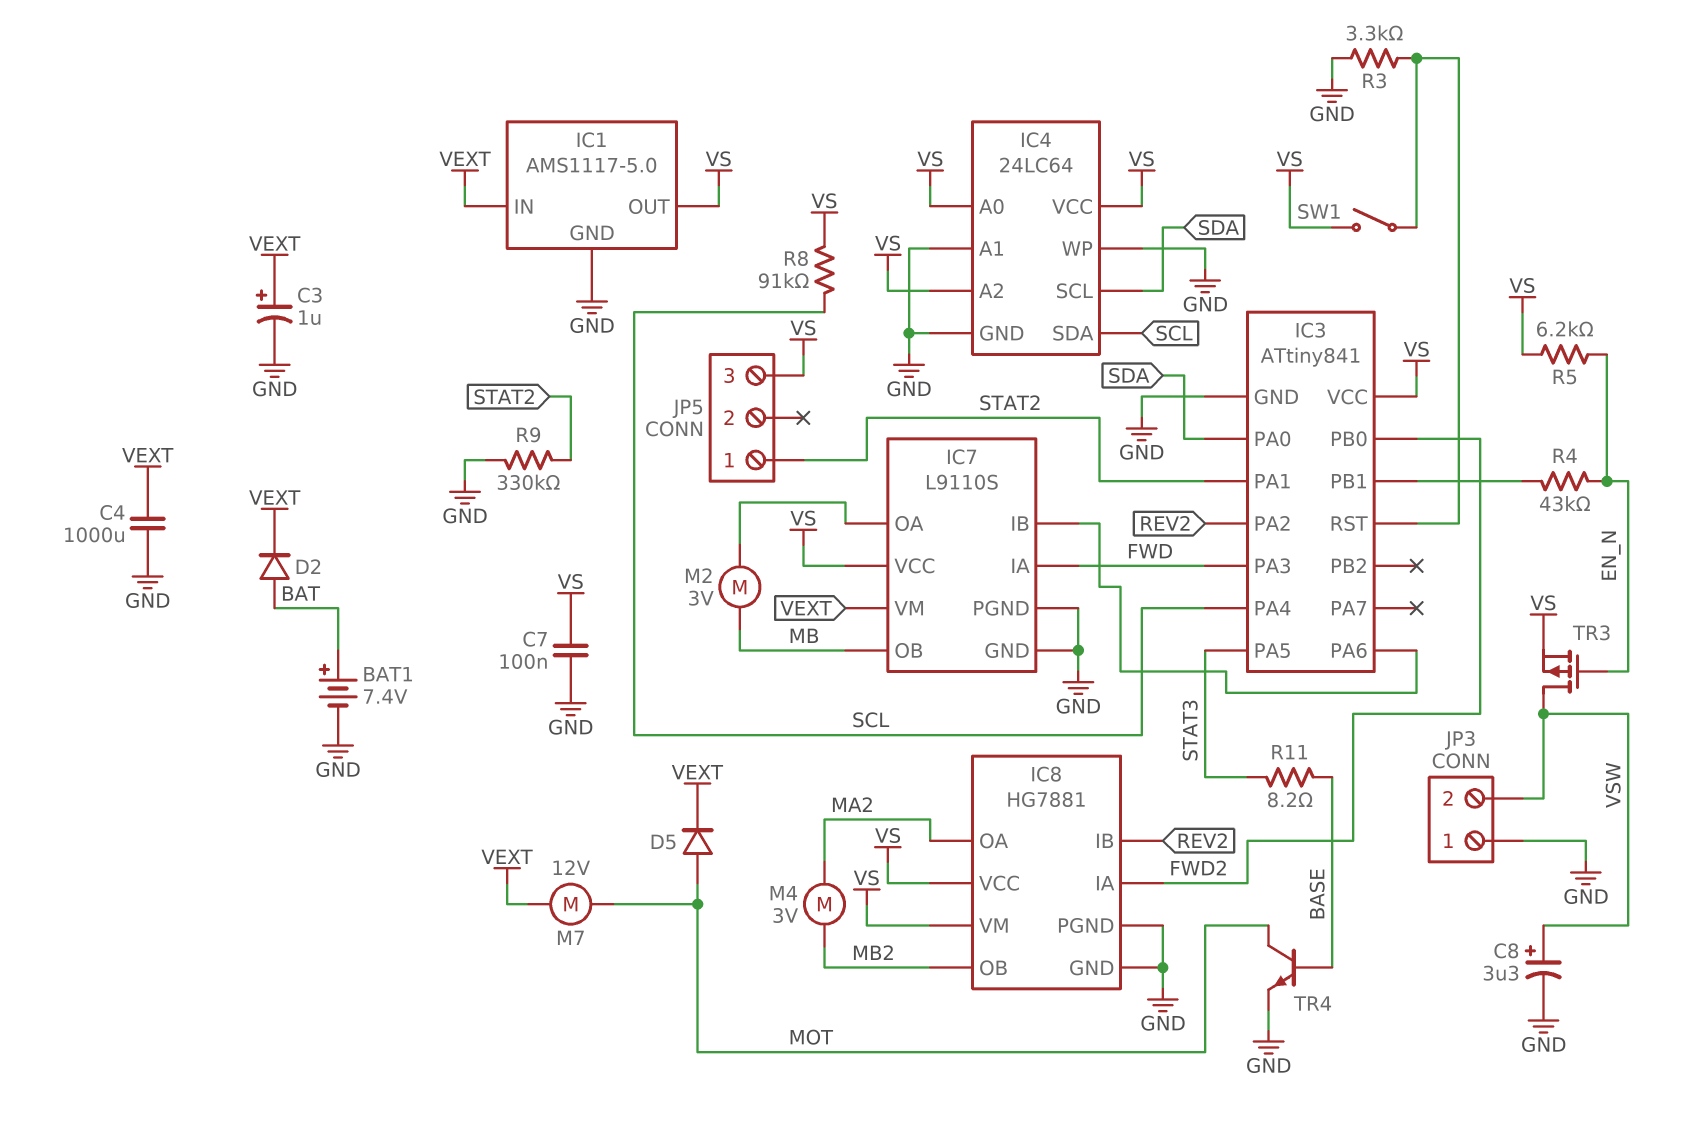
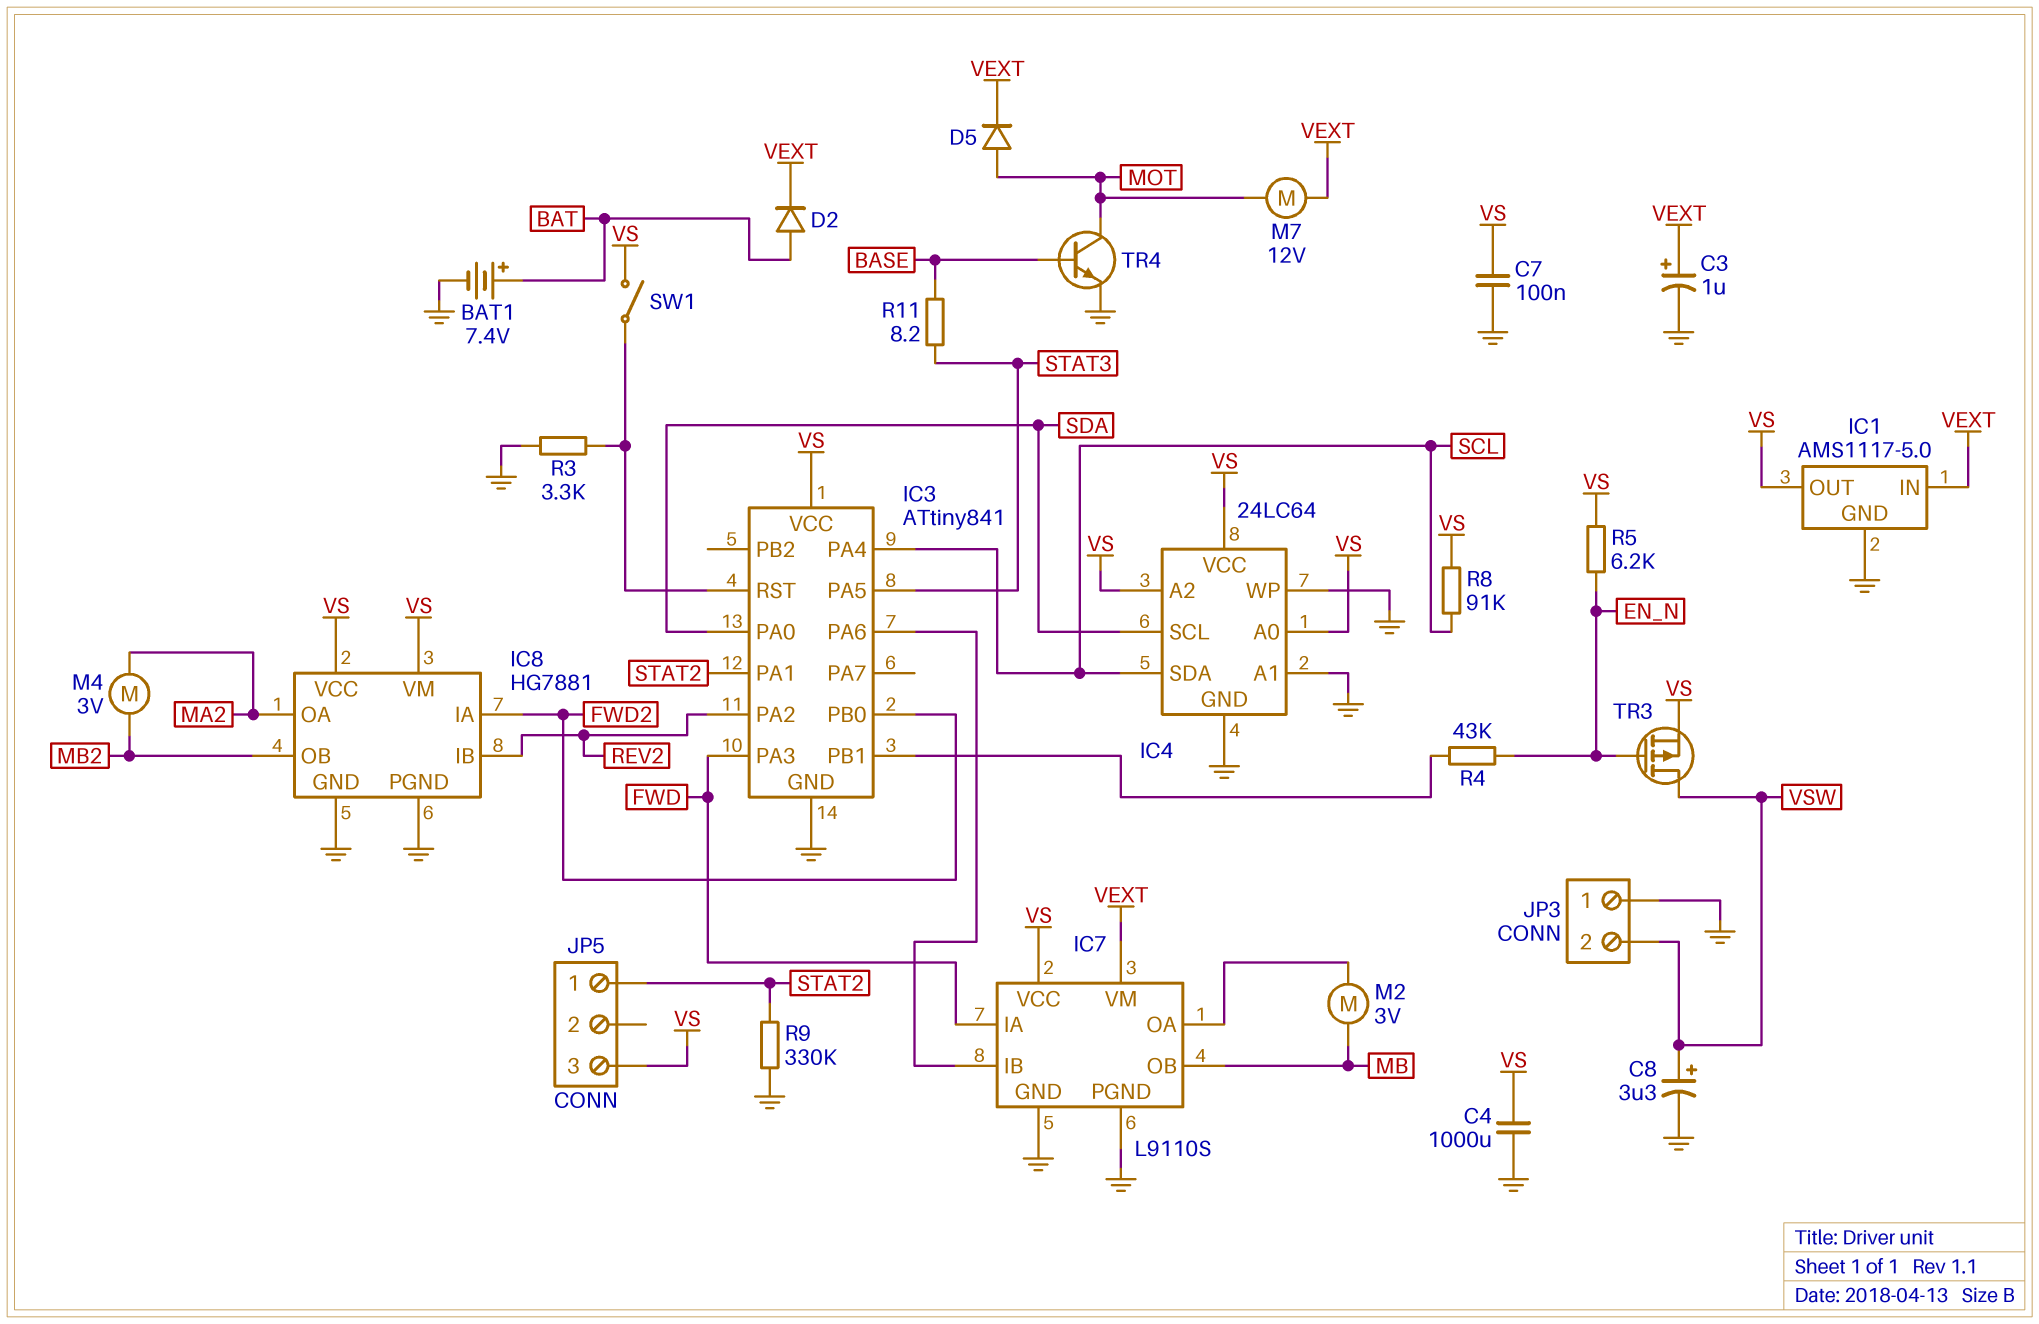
C4: 1000uF (GND, VEXT) -> 1000uF (GND, VS)

